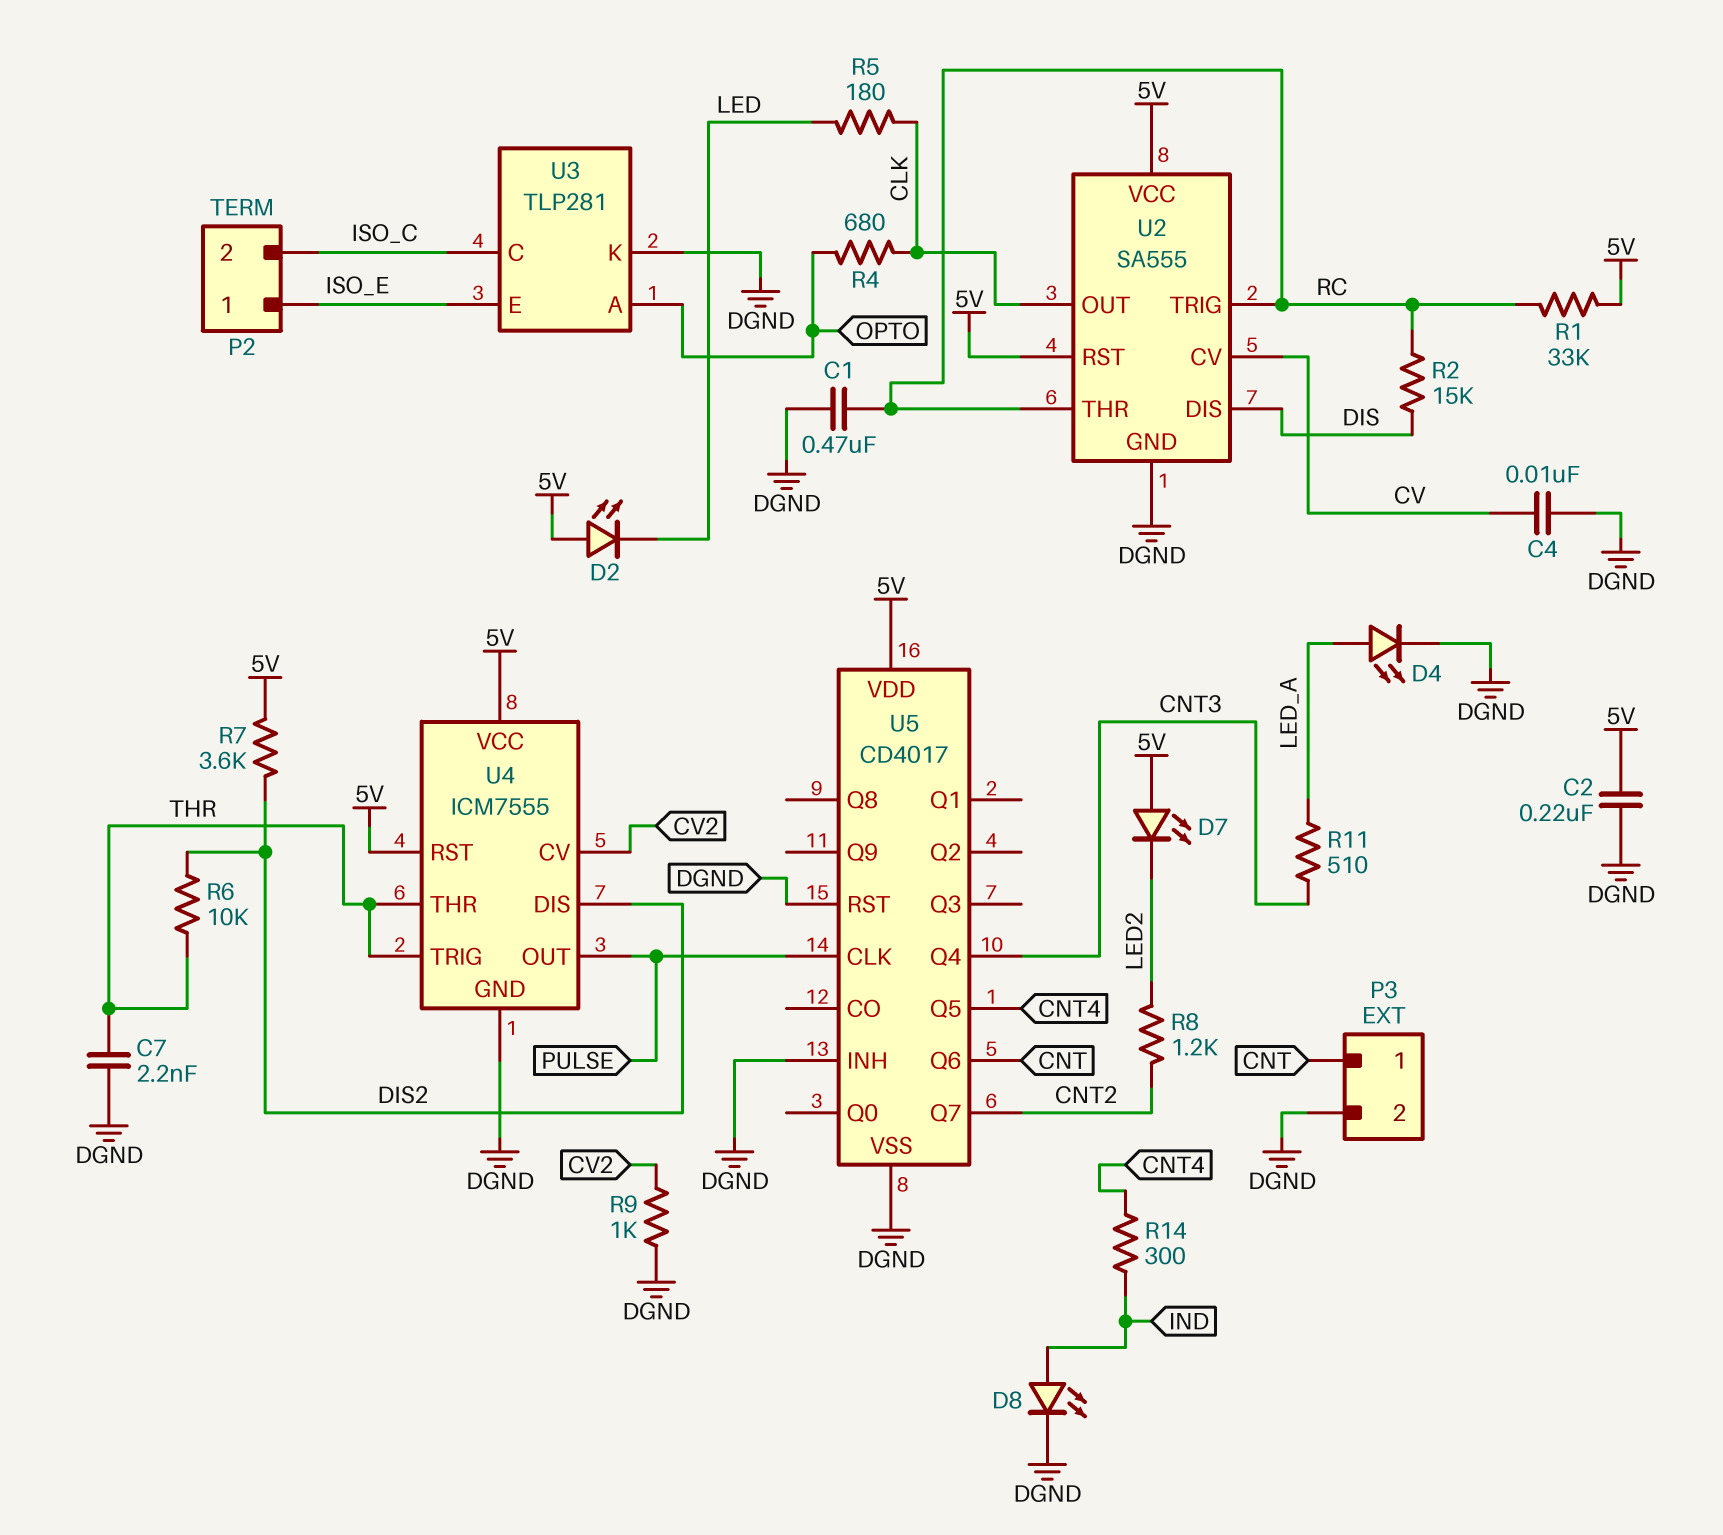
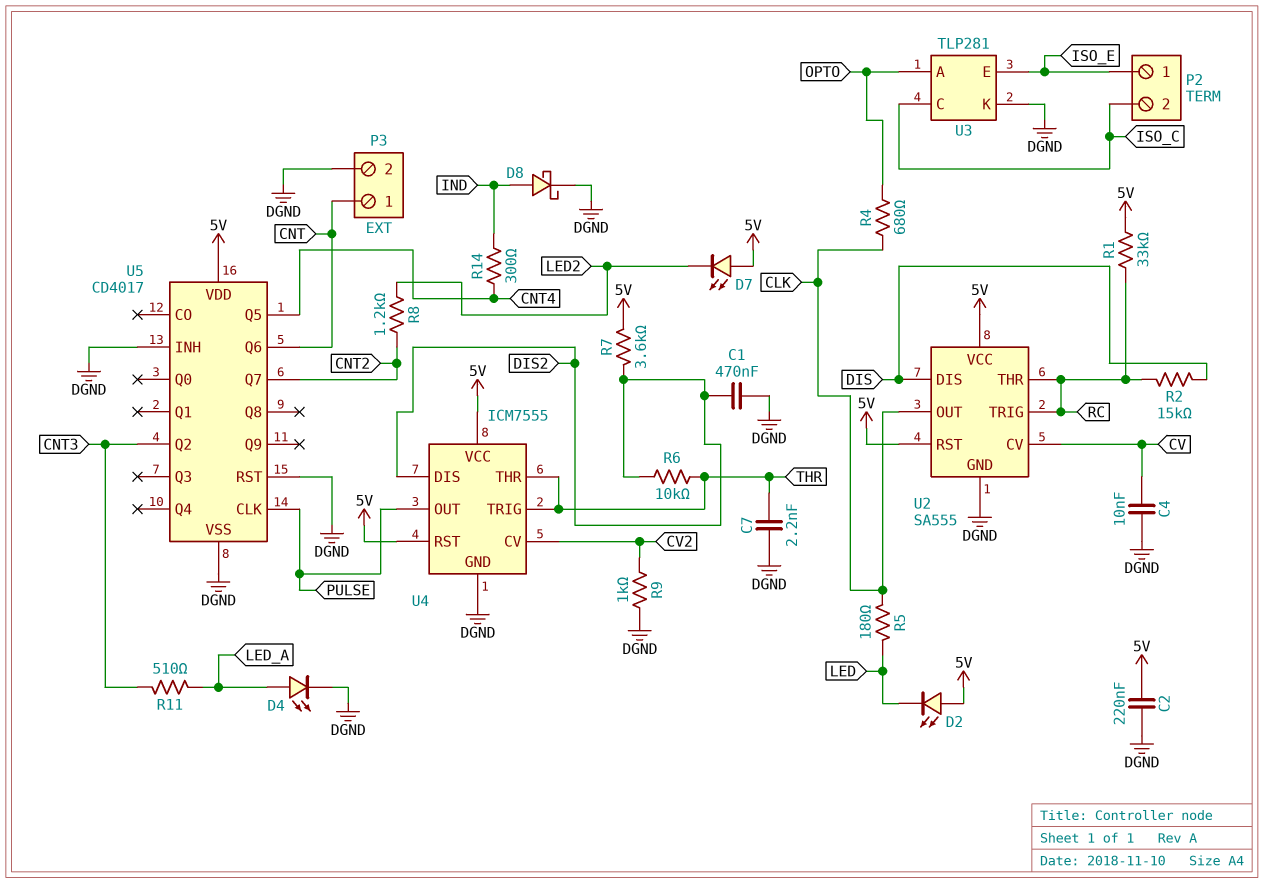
C1: 470nF (DGND, RC) -> 470nF (DGND, DIS2)
D8: LED (A IND, K DGND) -> schottky (A IND, K DGND)
U5 pin Q2: none -> CNT3
U5 pin Q4: CNT3 -> none

